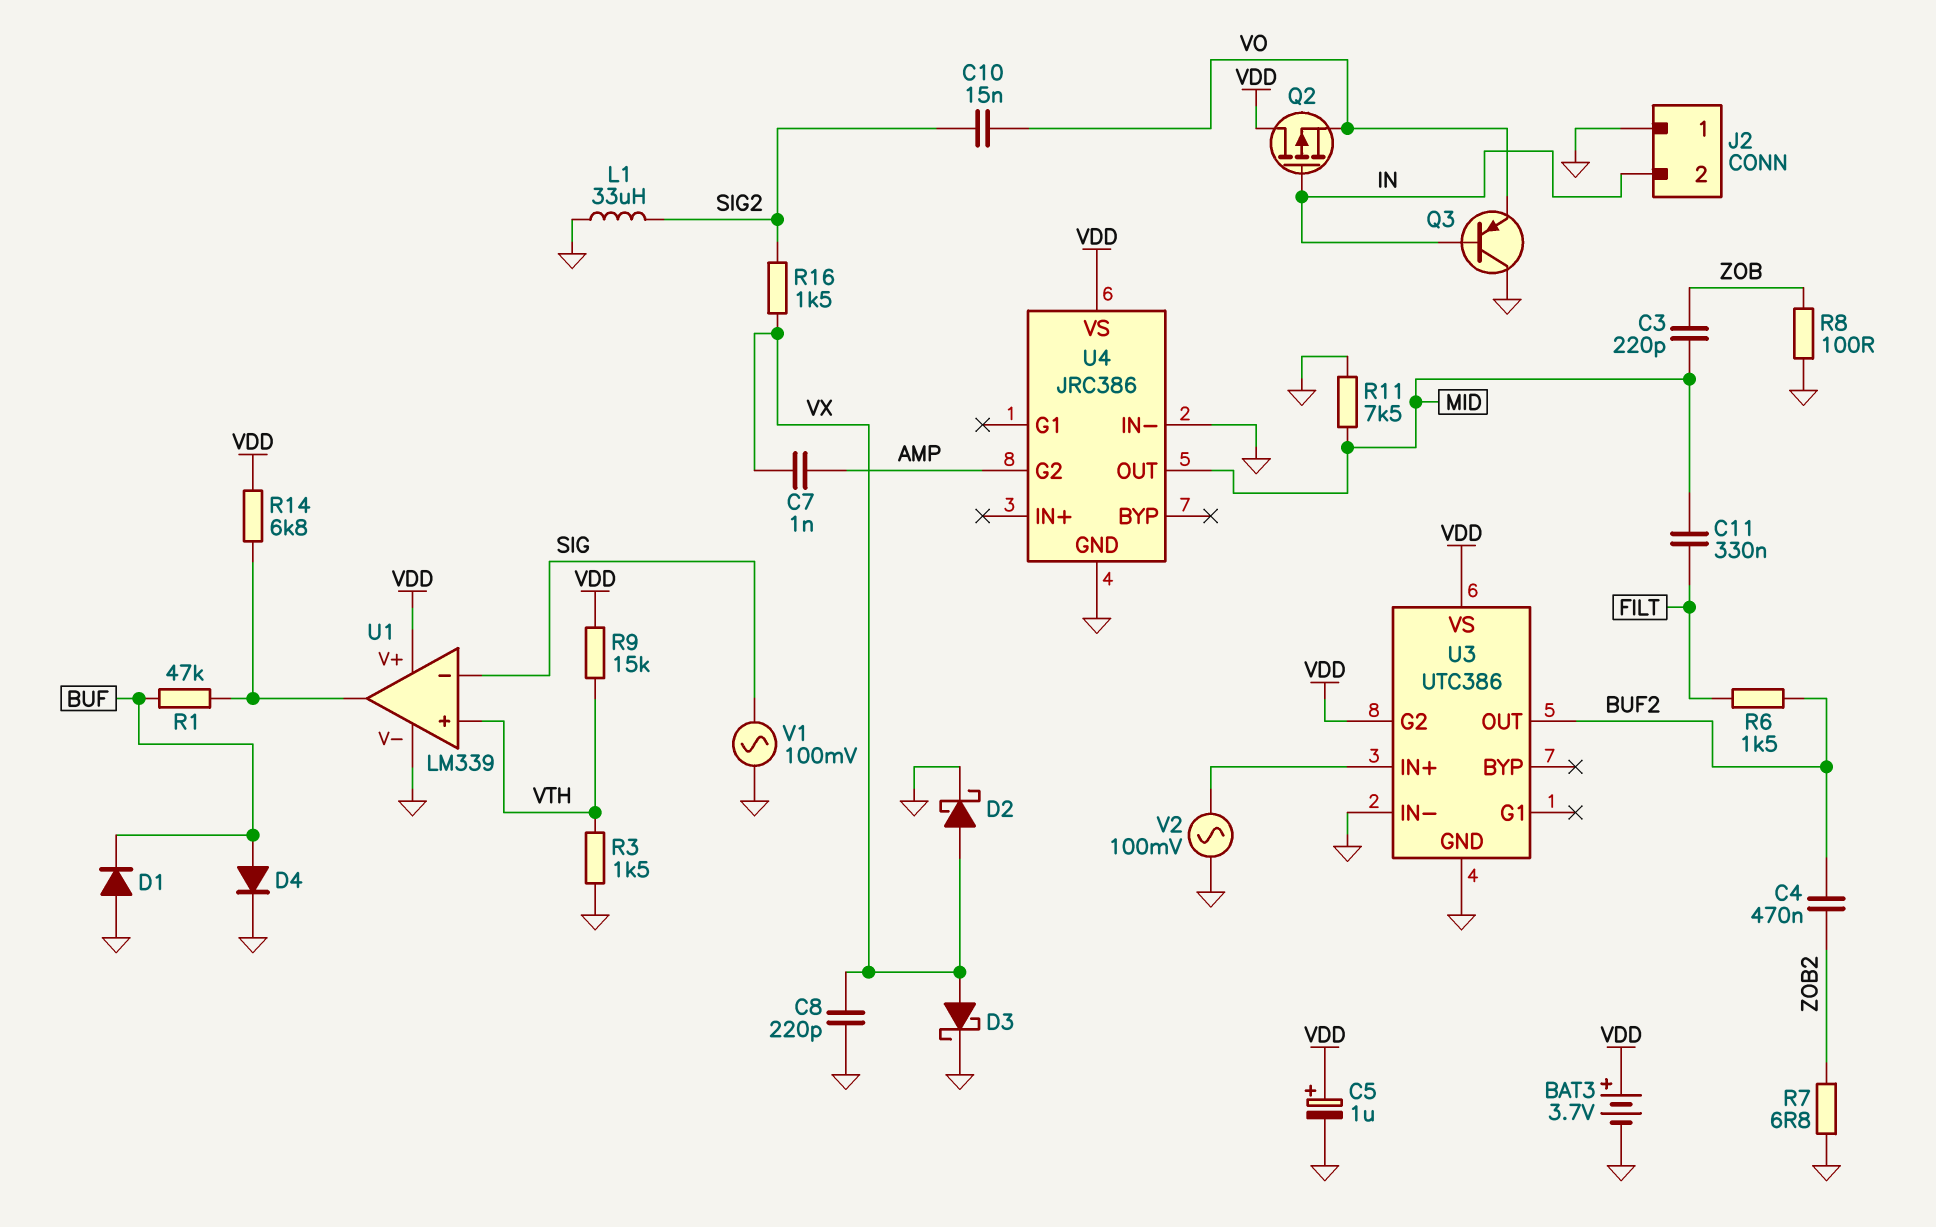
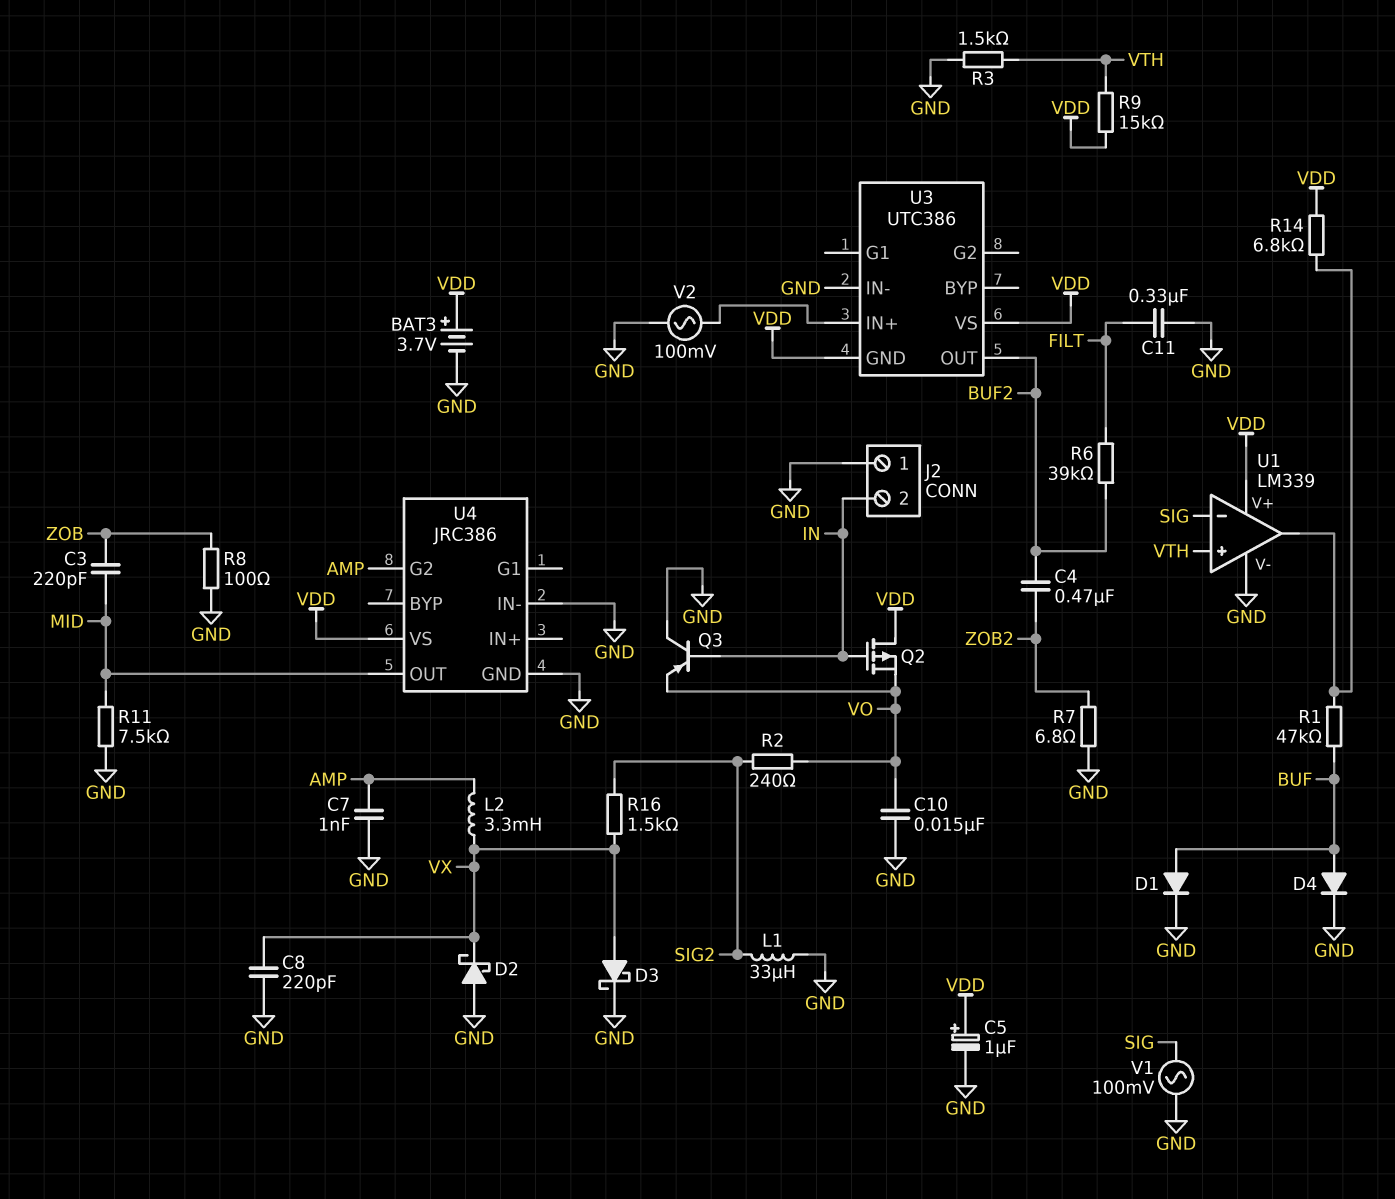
C7: 1nF (AMP, VX) -> 1nF (AMP, GND)
C10: 15nF (SIG2, VO) -> 15nF (GND, VO)
C11: 330nF (FILT, MID) -> 330nF (FILT, GND)
D1: diode (A GND, K BUF) -> diode (A BUF, K GND)
D2: schottky (A VX, K GND) -> schottky (A GND, K VX)
L2: none -> 3.3mH (AMP, VX)
R2: none -> 240 (SIG2, VO)
R6: 1.5k (BUF2, FILT) -> 39k (BUF2, FILT)
U3 pin G2: VDD -> none
U3 pin GND: GND -> VDD

